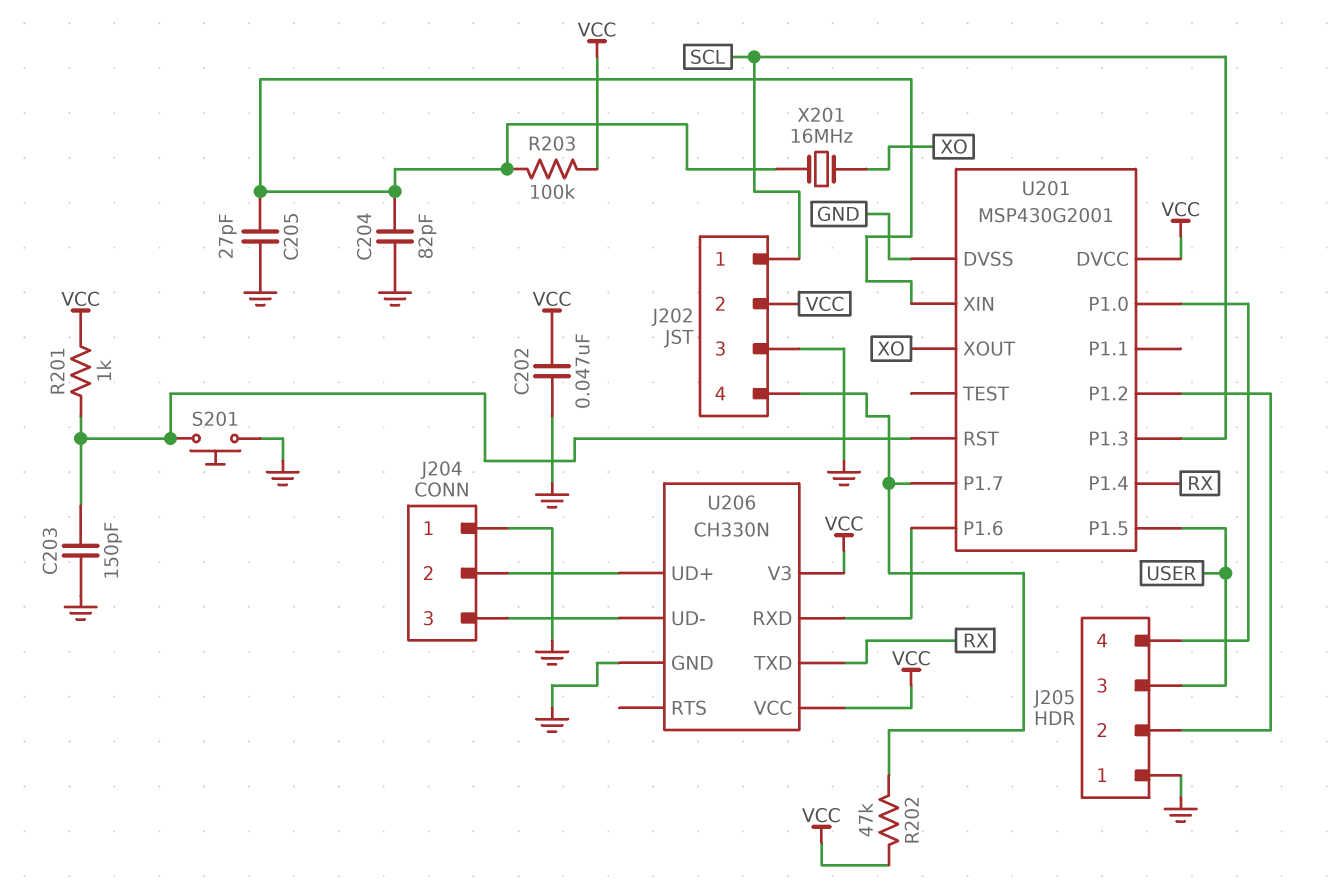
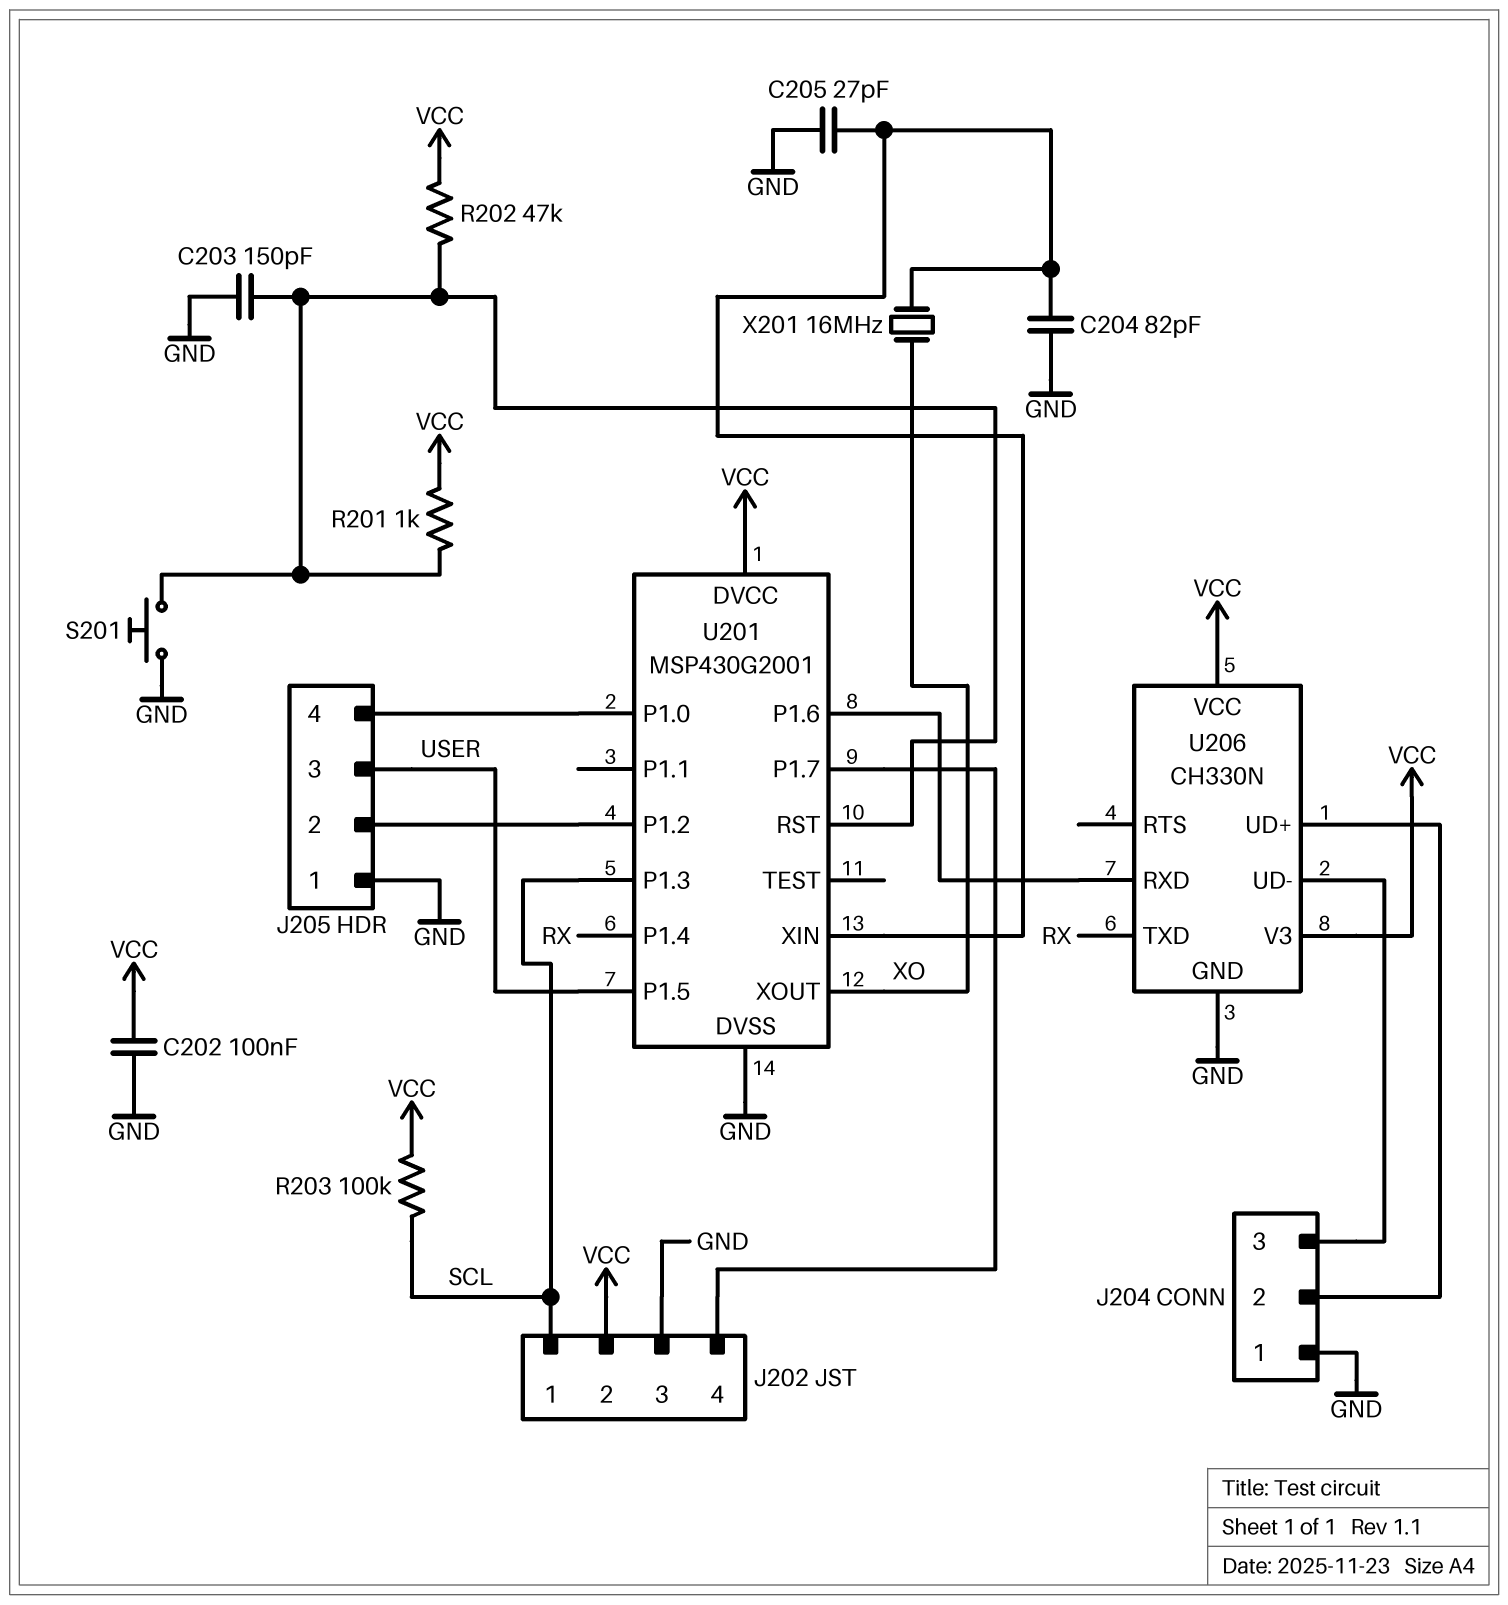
C202: 47nF (GND, VCC) -> 100nF (GND, VCC)
R202: 47k (J202/4, VCC) -> 47k (U201/RST, VCC)
R203: 100k (U201/XIN, VCC) -> 100k (SCL, VCC)

